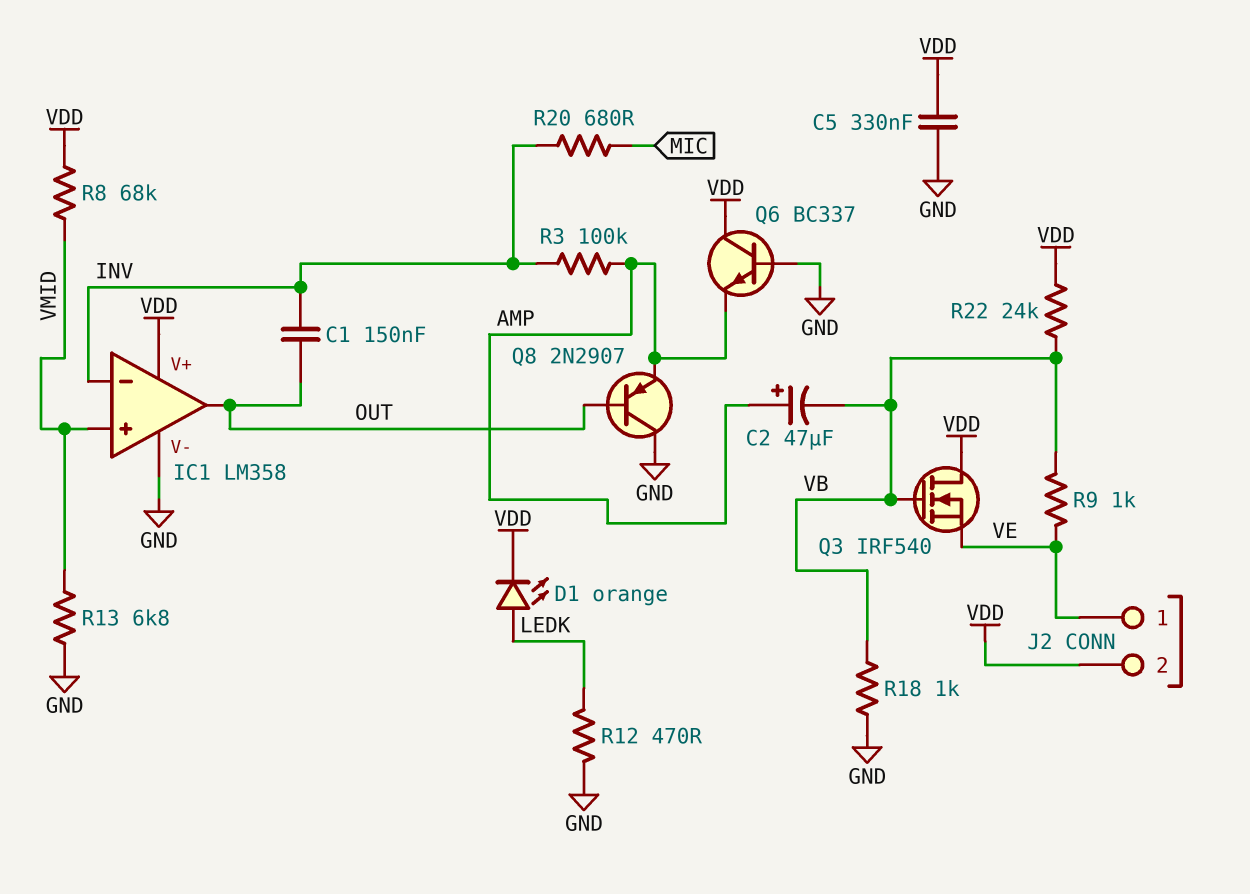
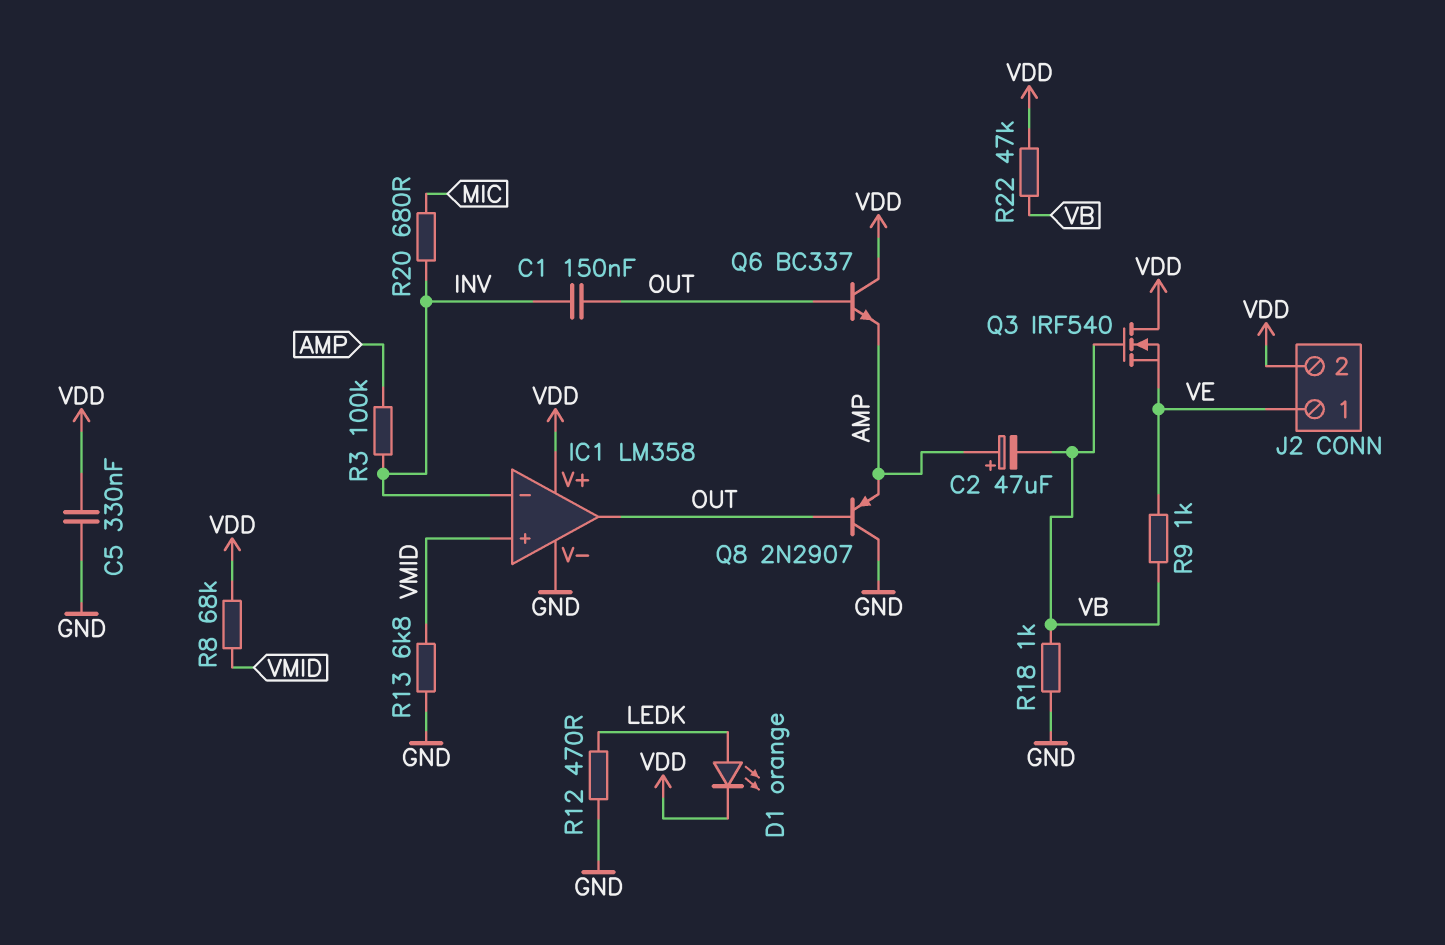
Q6: NPN BC337 (B GND, C VDD, E AMP) -> NPN BC337 (B OUT, C VDD, E AMP)
R22: 24k (VB, VDD) -> 47k (VB, VDD)

